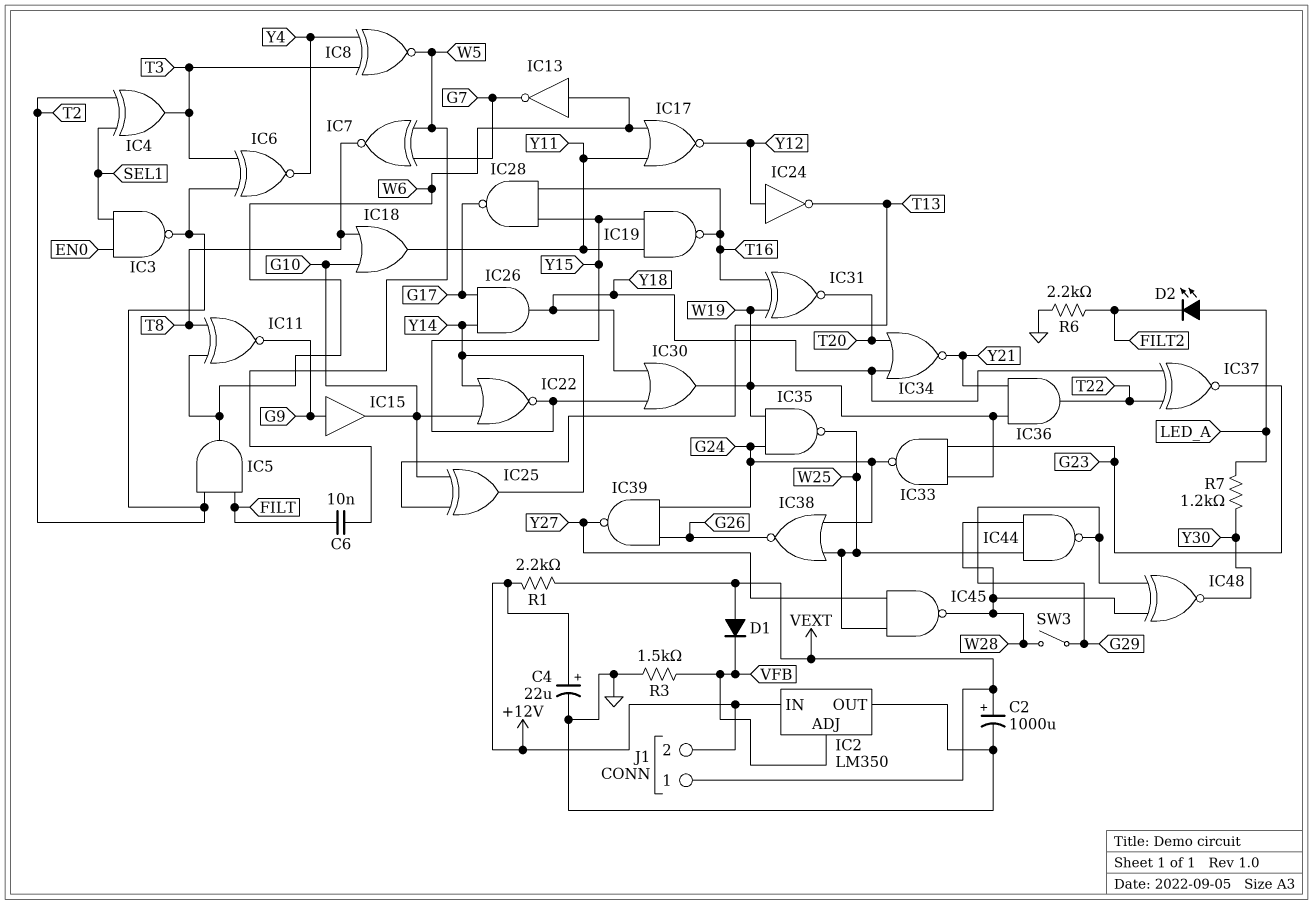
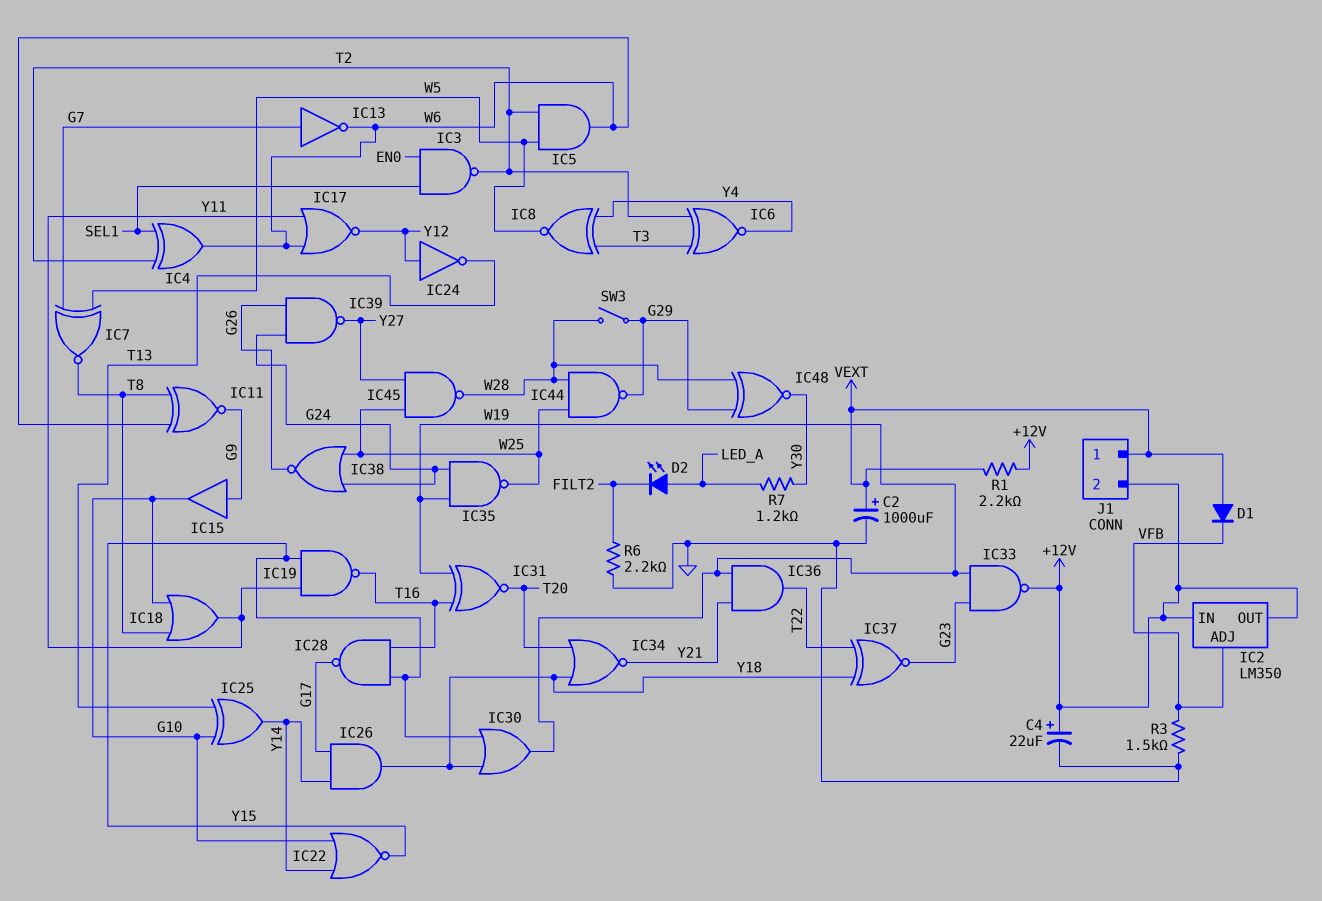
C6: 10nF (FILT, W5) -> none
IC2 pin OUT: GND -> +12V
IC4: XOR (in SEL1, in T2, out T3) -> XOR (in SEL1, in T2, out W6)
IC5: AND (in FILT, in T2, out W6) -> AND (in T2, in W5, out W6)
IC13: NOT (in W6, out G7) -> NOT (in G7, out W6)
IC33: NAND (in G23, in W19, out G24) -> NAND (in G23, in W19, out +12V)

